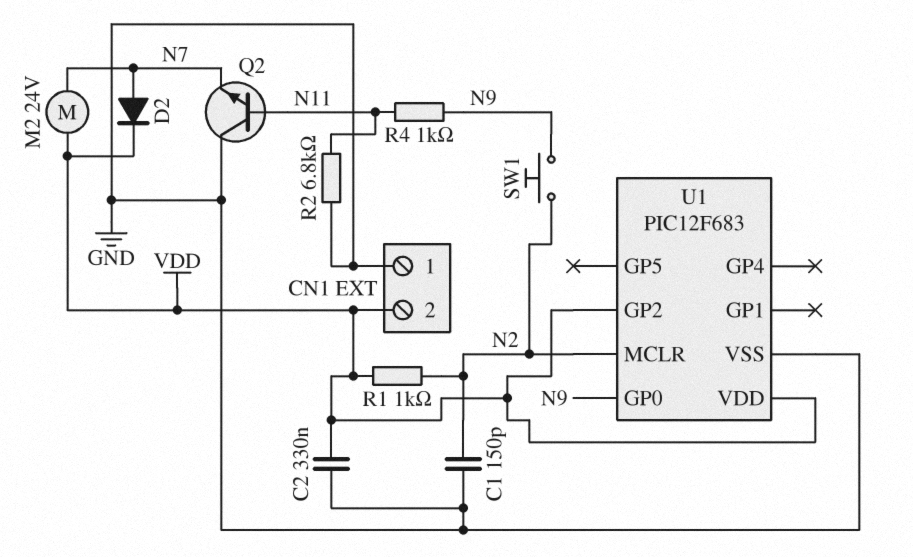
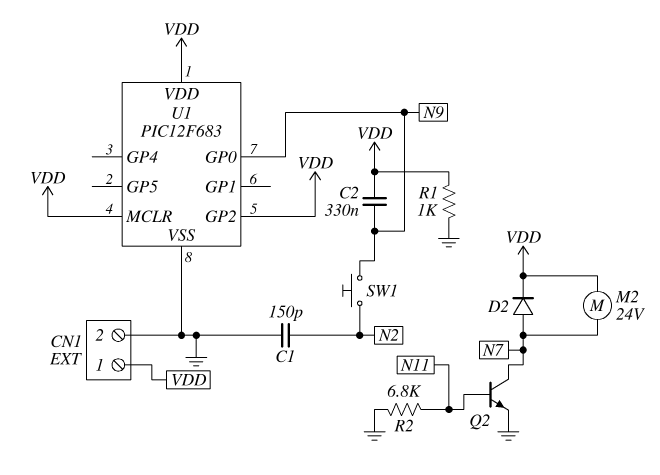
C2: 330nF (GND, VDD) -> 330nF (N9, VDD)
CN1 pin 1: GND -> VDD
CN1 pin 2: VDD -> GND
Q2: NPN (B N11, C GND, E N7) -> NPN (B N11, C N7, E GND)
R1: 1k (N2, VDD) -> 1k (GND, VDD)
R4: 1k (N9, N11) -> none
U1 pin MCLR: N2 -> VDD

